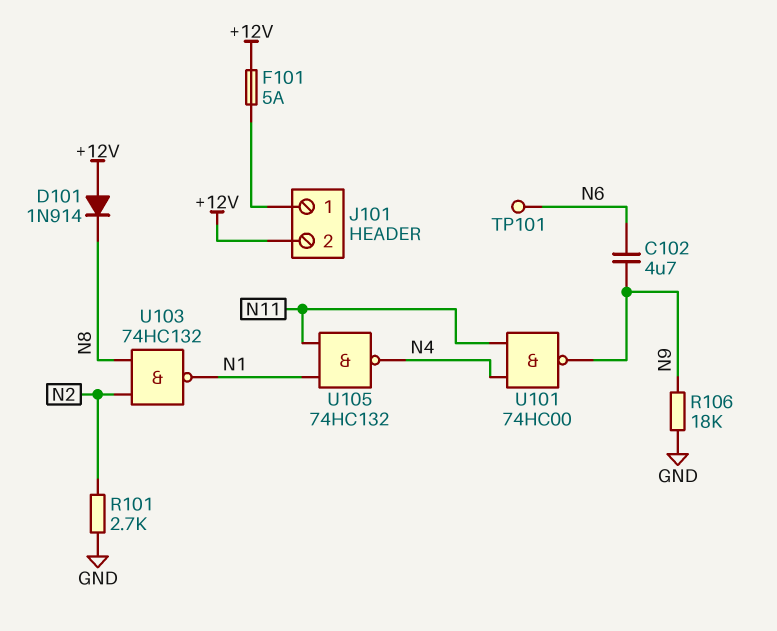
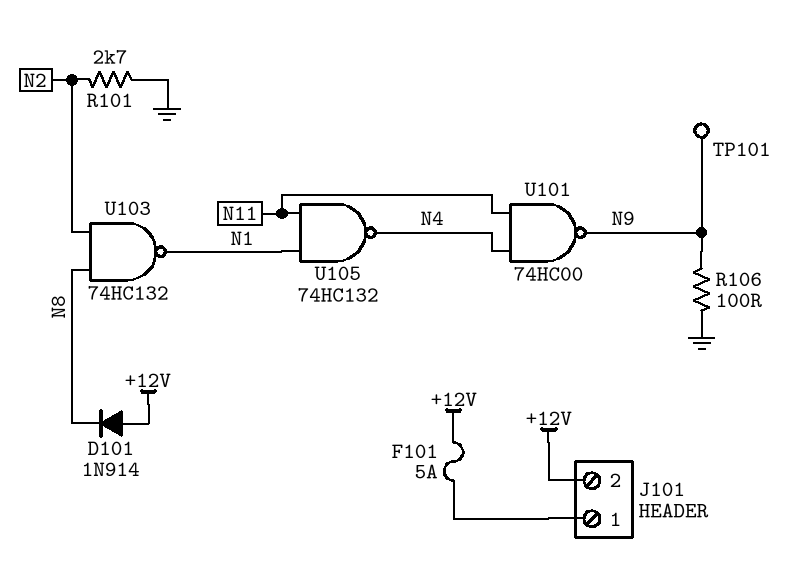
C102: 4.7uF (N6, N9) -> none
R106: 18k (GND, N9) -> 100 (GND, N9)
TP101: test point (N6) -> test point (N9)

